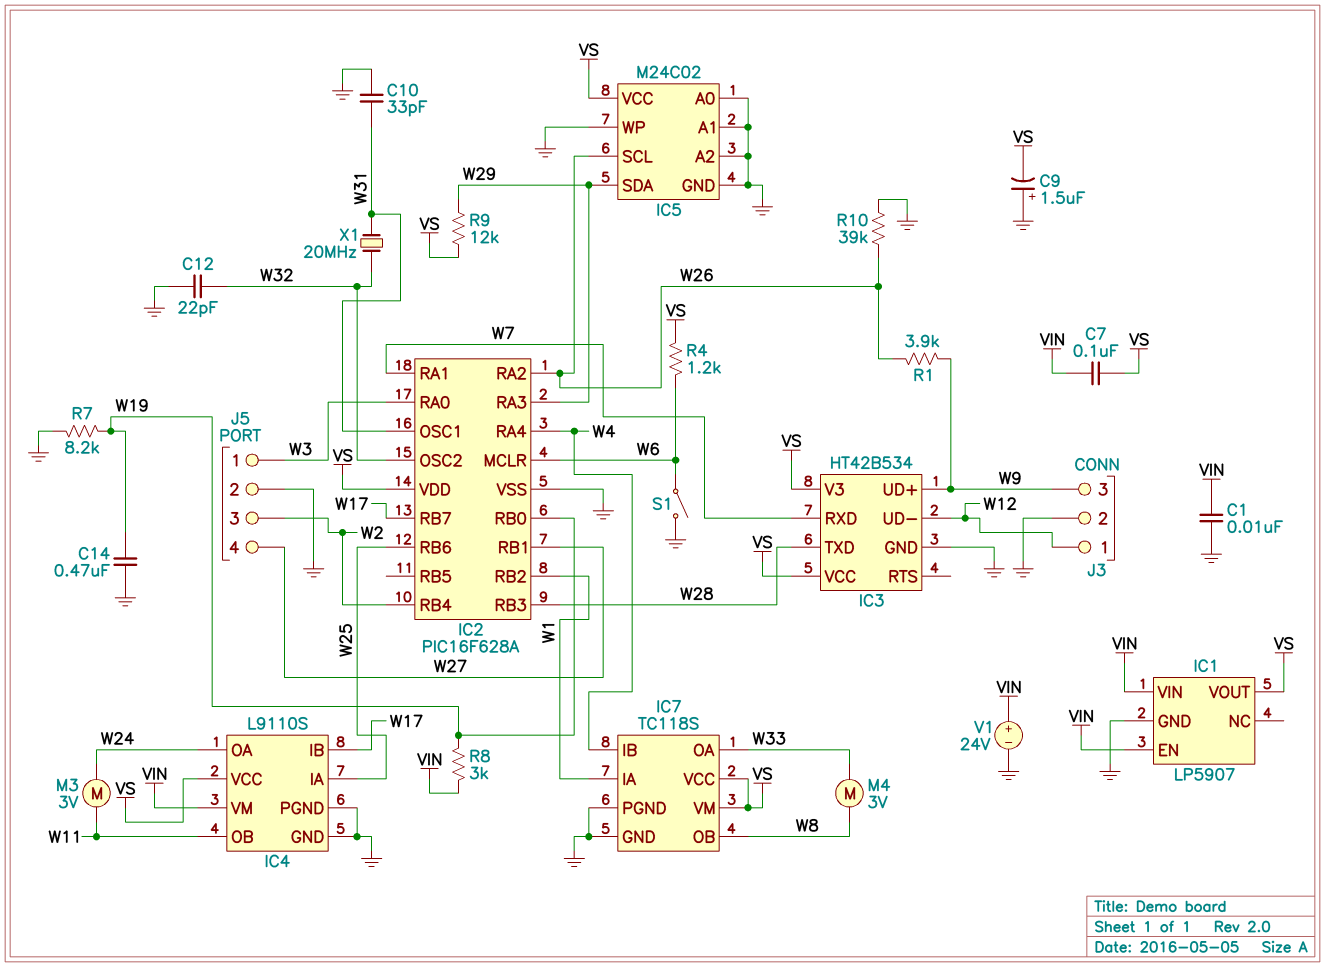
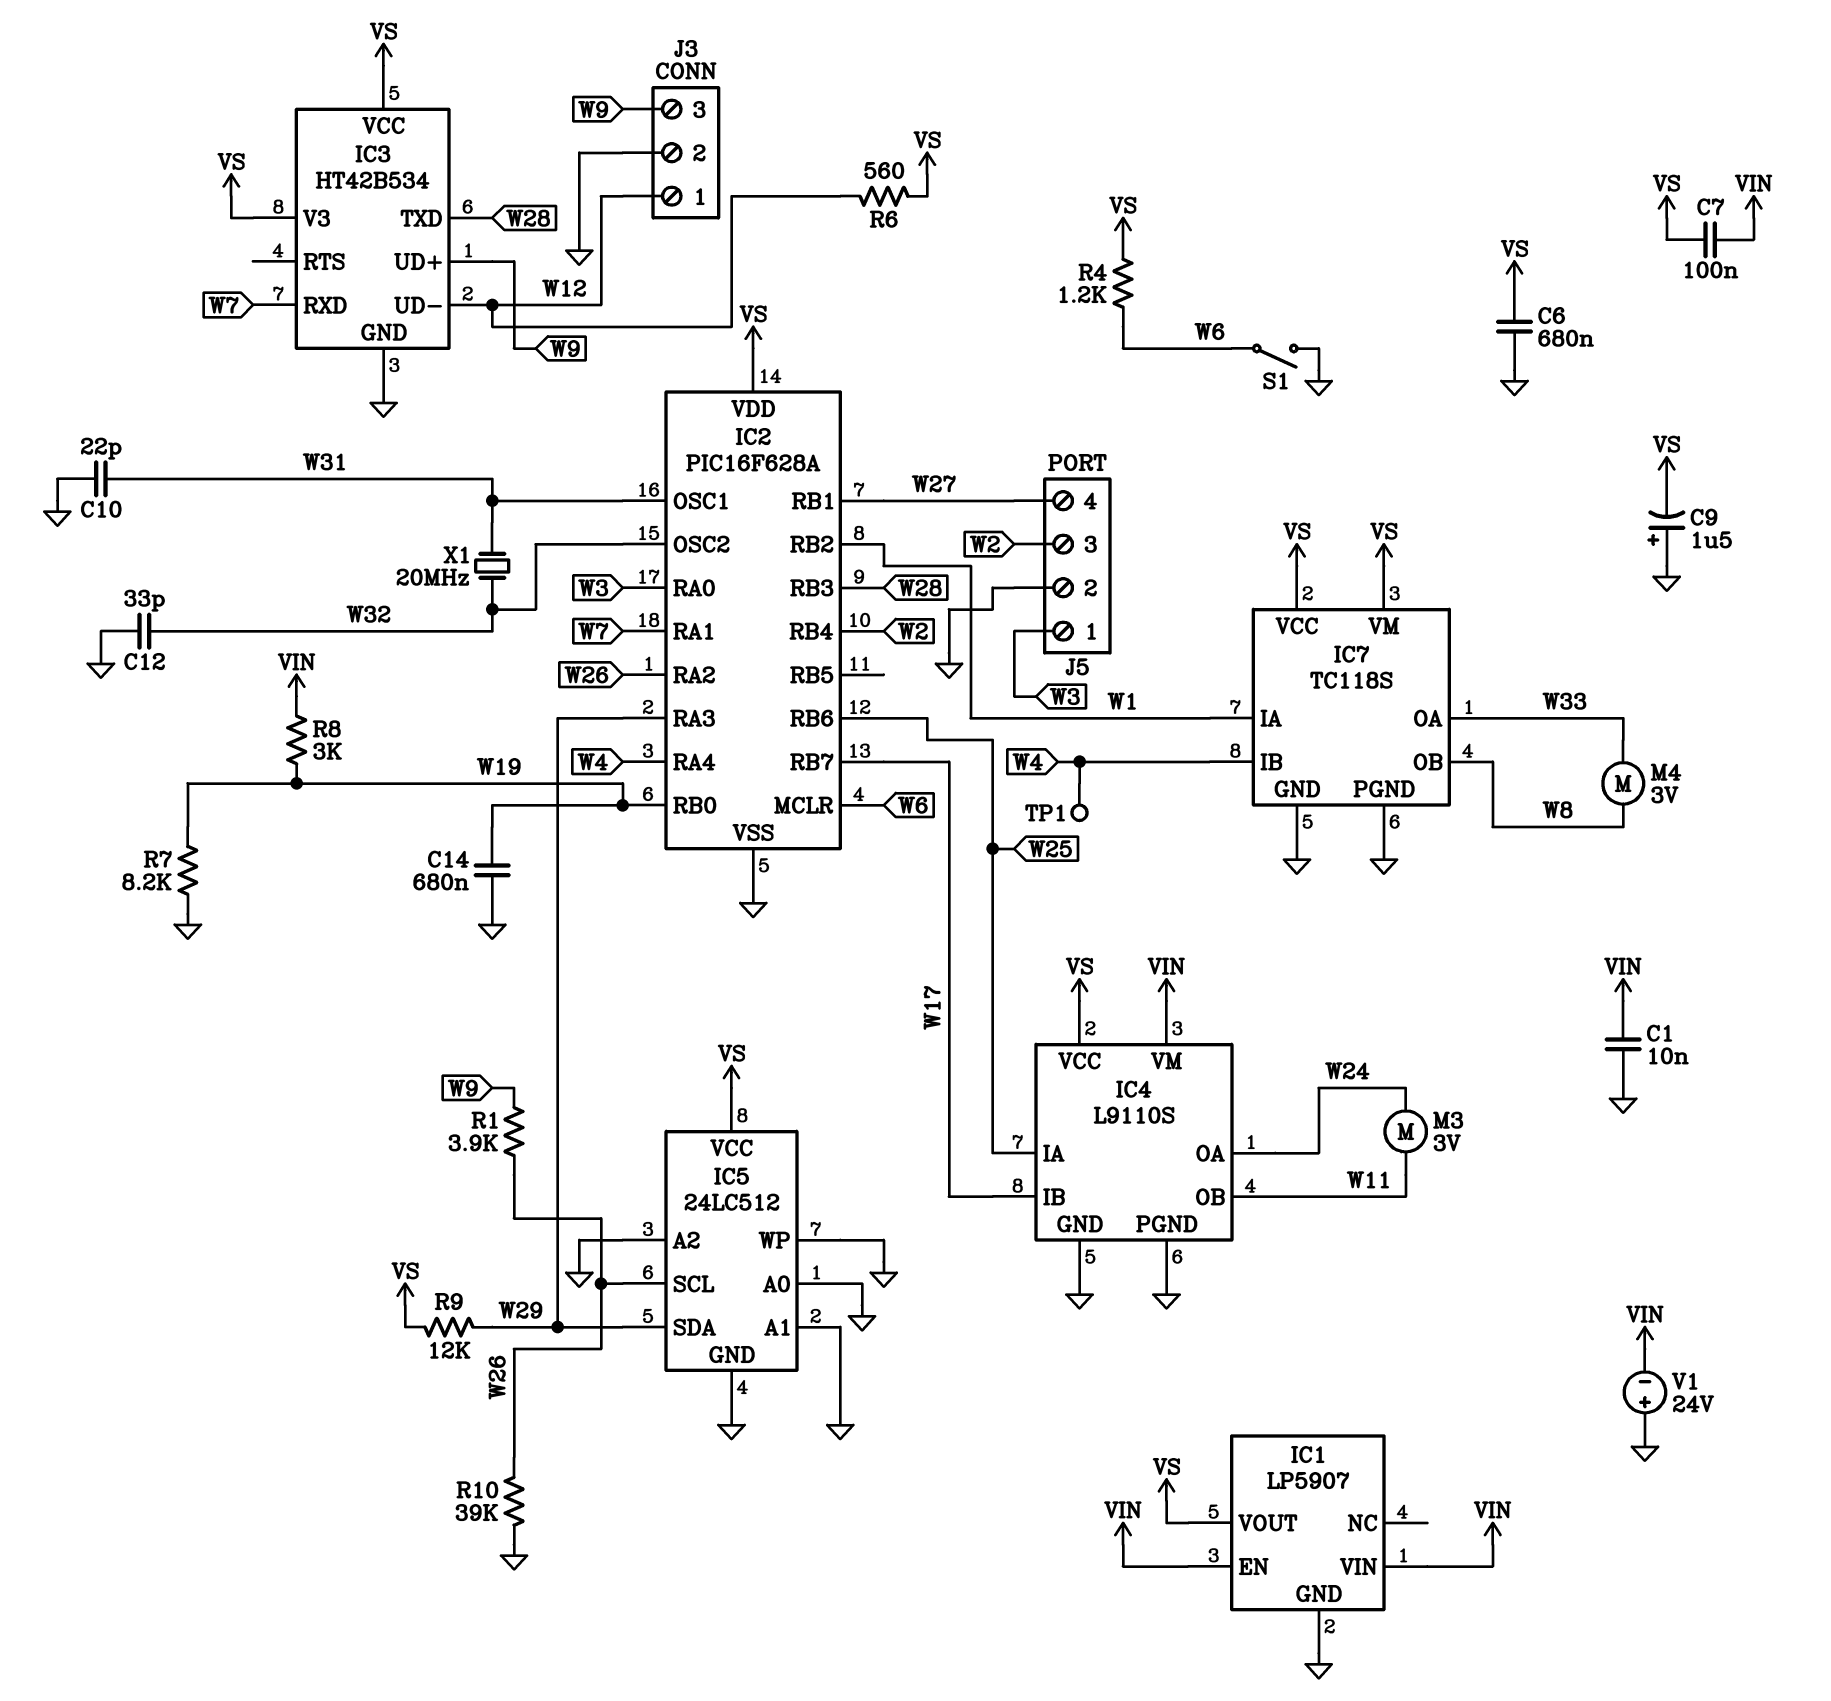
C6: none -> 680nF (GND, VS)
C10: 33pF (GND, W31) -> 22pF (GND, W31)
C12: 22pF (GND, W32) -> 33pF (GND, W32)
C14: 470nF (GND, W19) -> 680nF (GND, W19)
IC5: M24C02 -> 24LC512
R6: none -> 560 (VS, W12)
TP1: none -> test point (W4)
V1: 24V (plus VIN, minus GND) -> 24V (plus GND, minus VIN)

